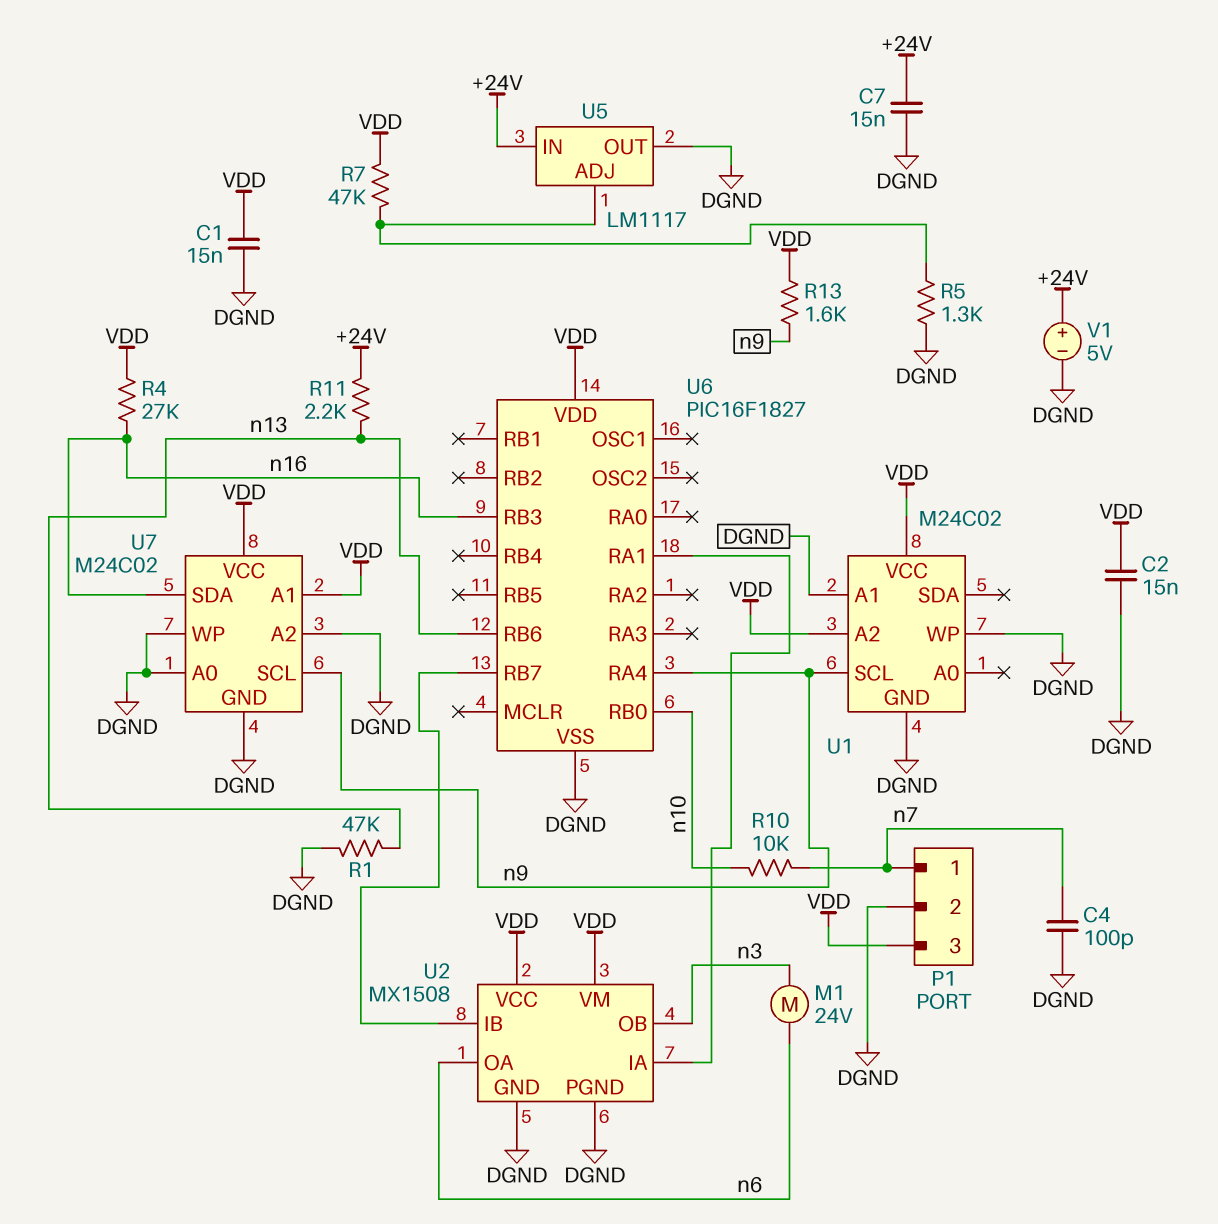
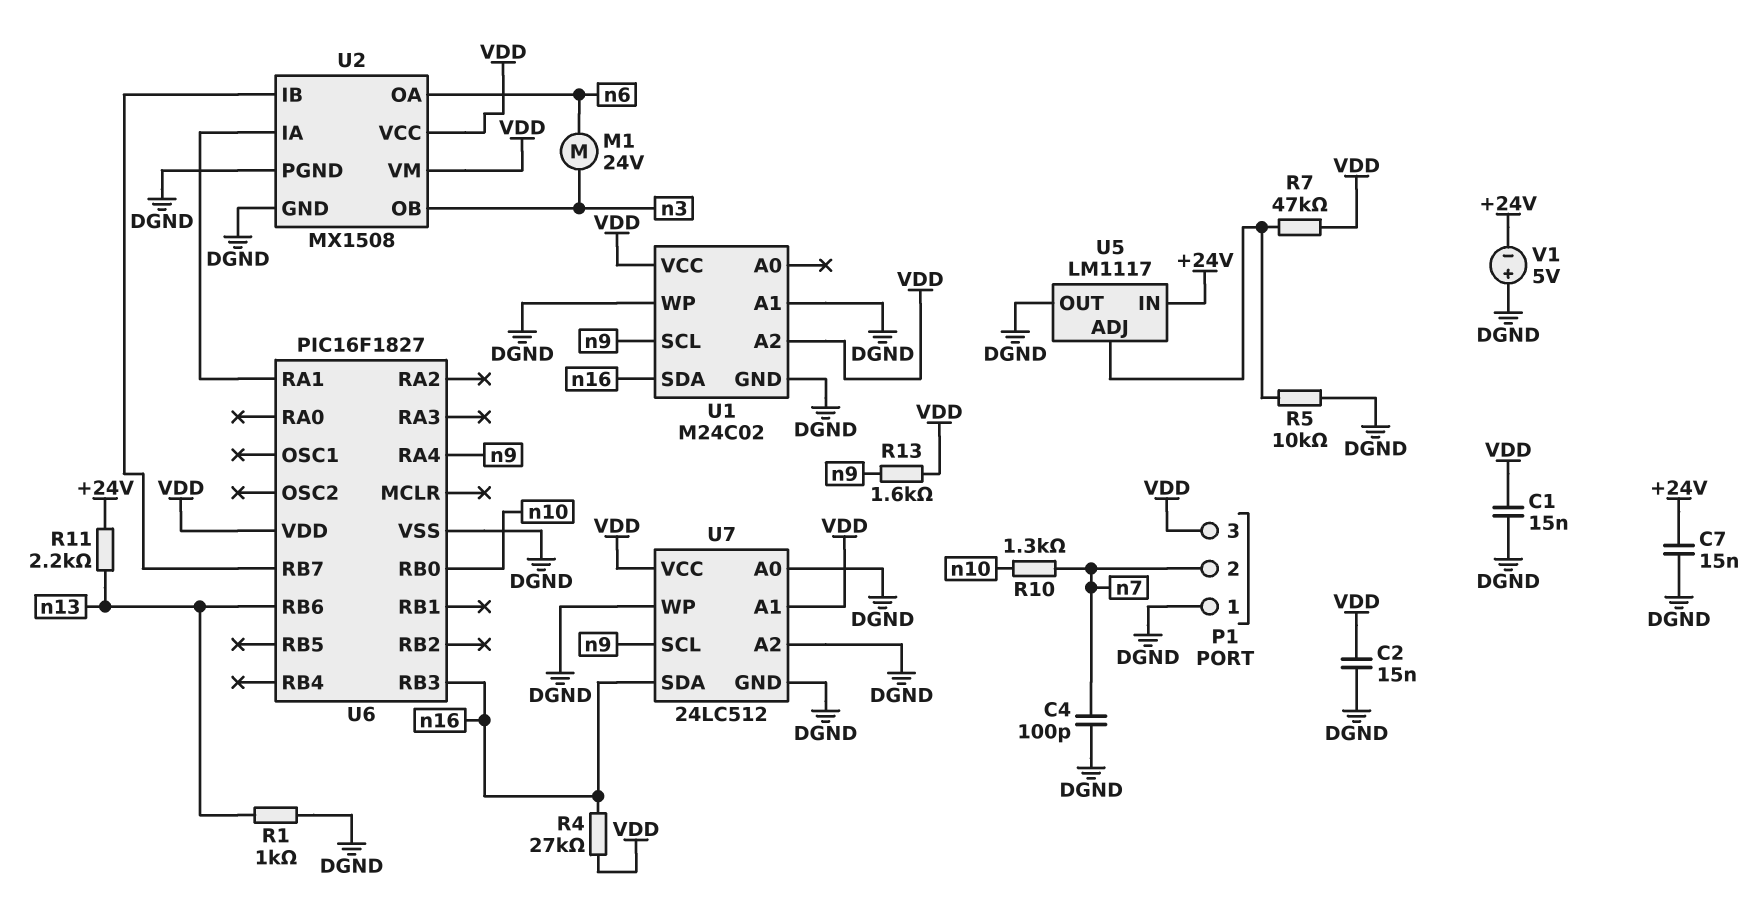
P1 pin 1: n7 -> DGND
P1 pin 2: DGND -> n7
R1: 47k (DGND, n13) -> 1k (DGND, n13)
R5: 1.3k (DGND, U5/ADJ) -> 10k (DGND, U5/ADJ)
R10: 10k (n7, n10) -> 1.3k (n7, n10)
U1 pin SDA: none -> n16
U7: M24C02 -> 24LC512
V1: 5V (plus +24V, minus DGND) -> 5V (plus DGND, minus +24V)

